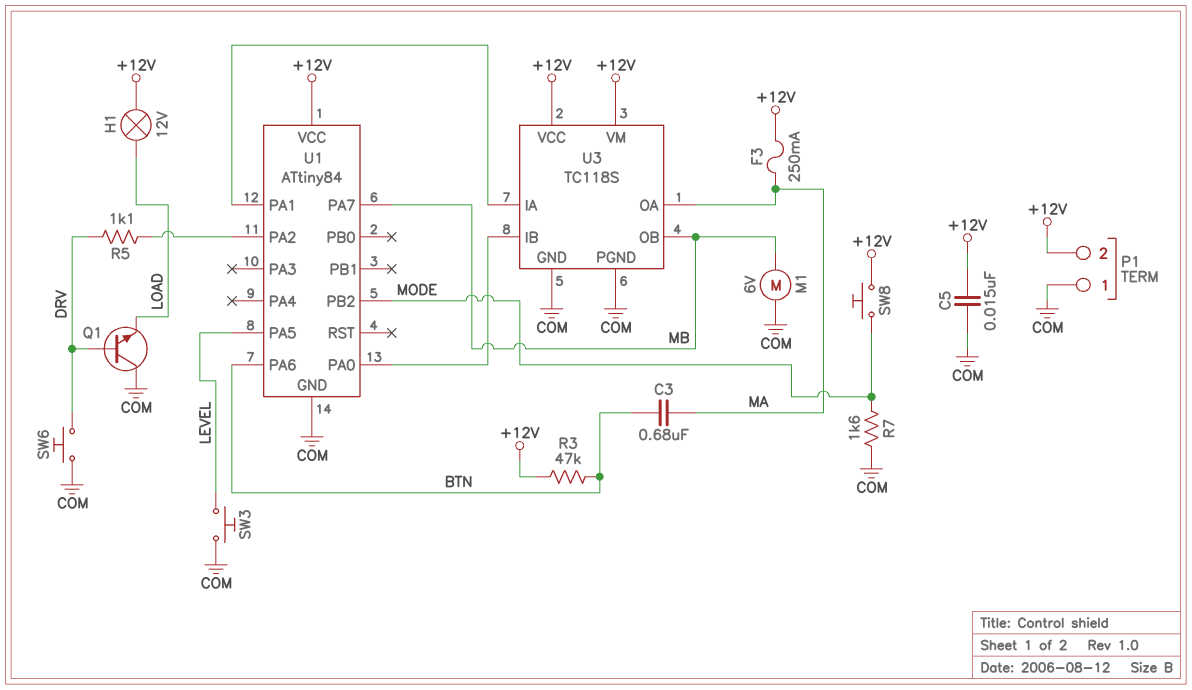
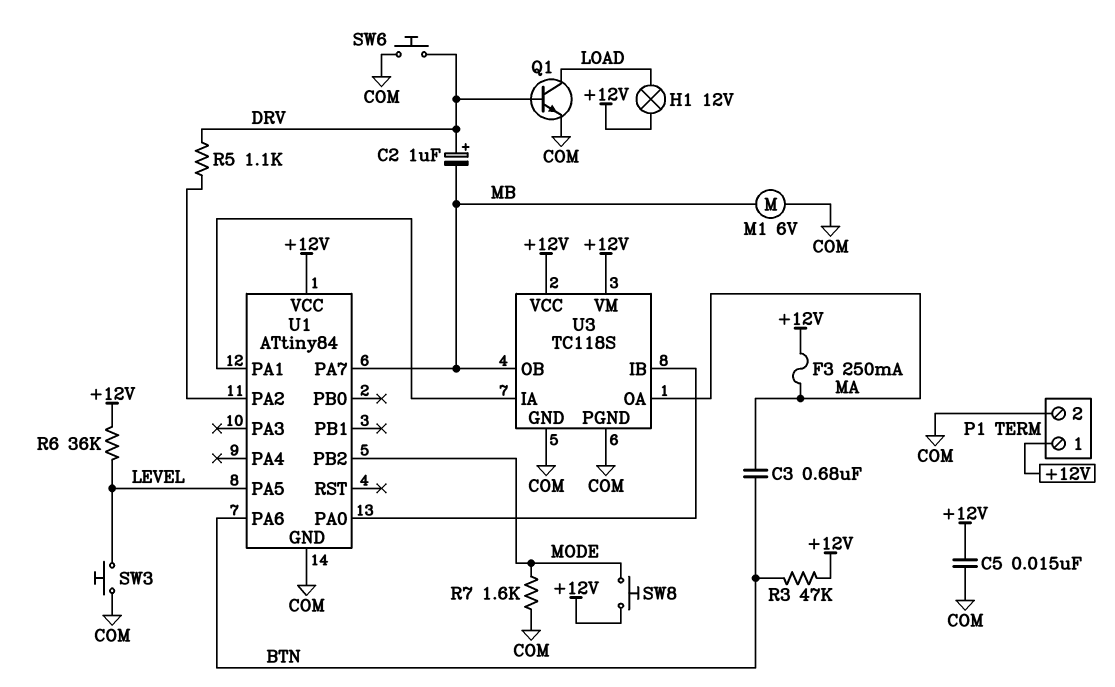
C2: none -> 1uF (plus DRV, minus MB)
P1 pin 1: COM -> +12V
P1 pin 2: +12V -> COM
Q1: NPN (B DRV, C COM, E LOAD) -> NPN (B DRV, C LOAD, E COM)
R6: none -> 36k (+12V, LEVEL)

